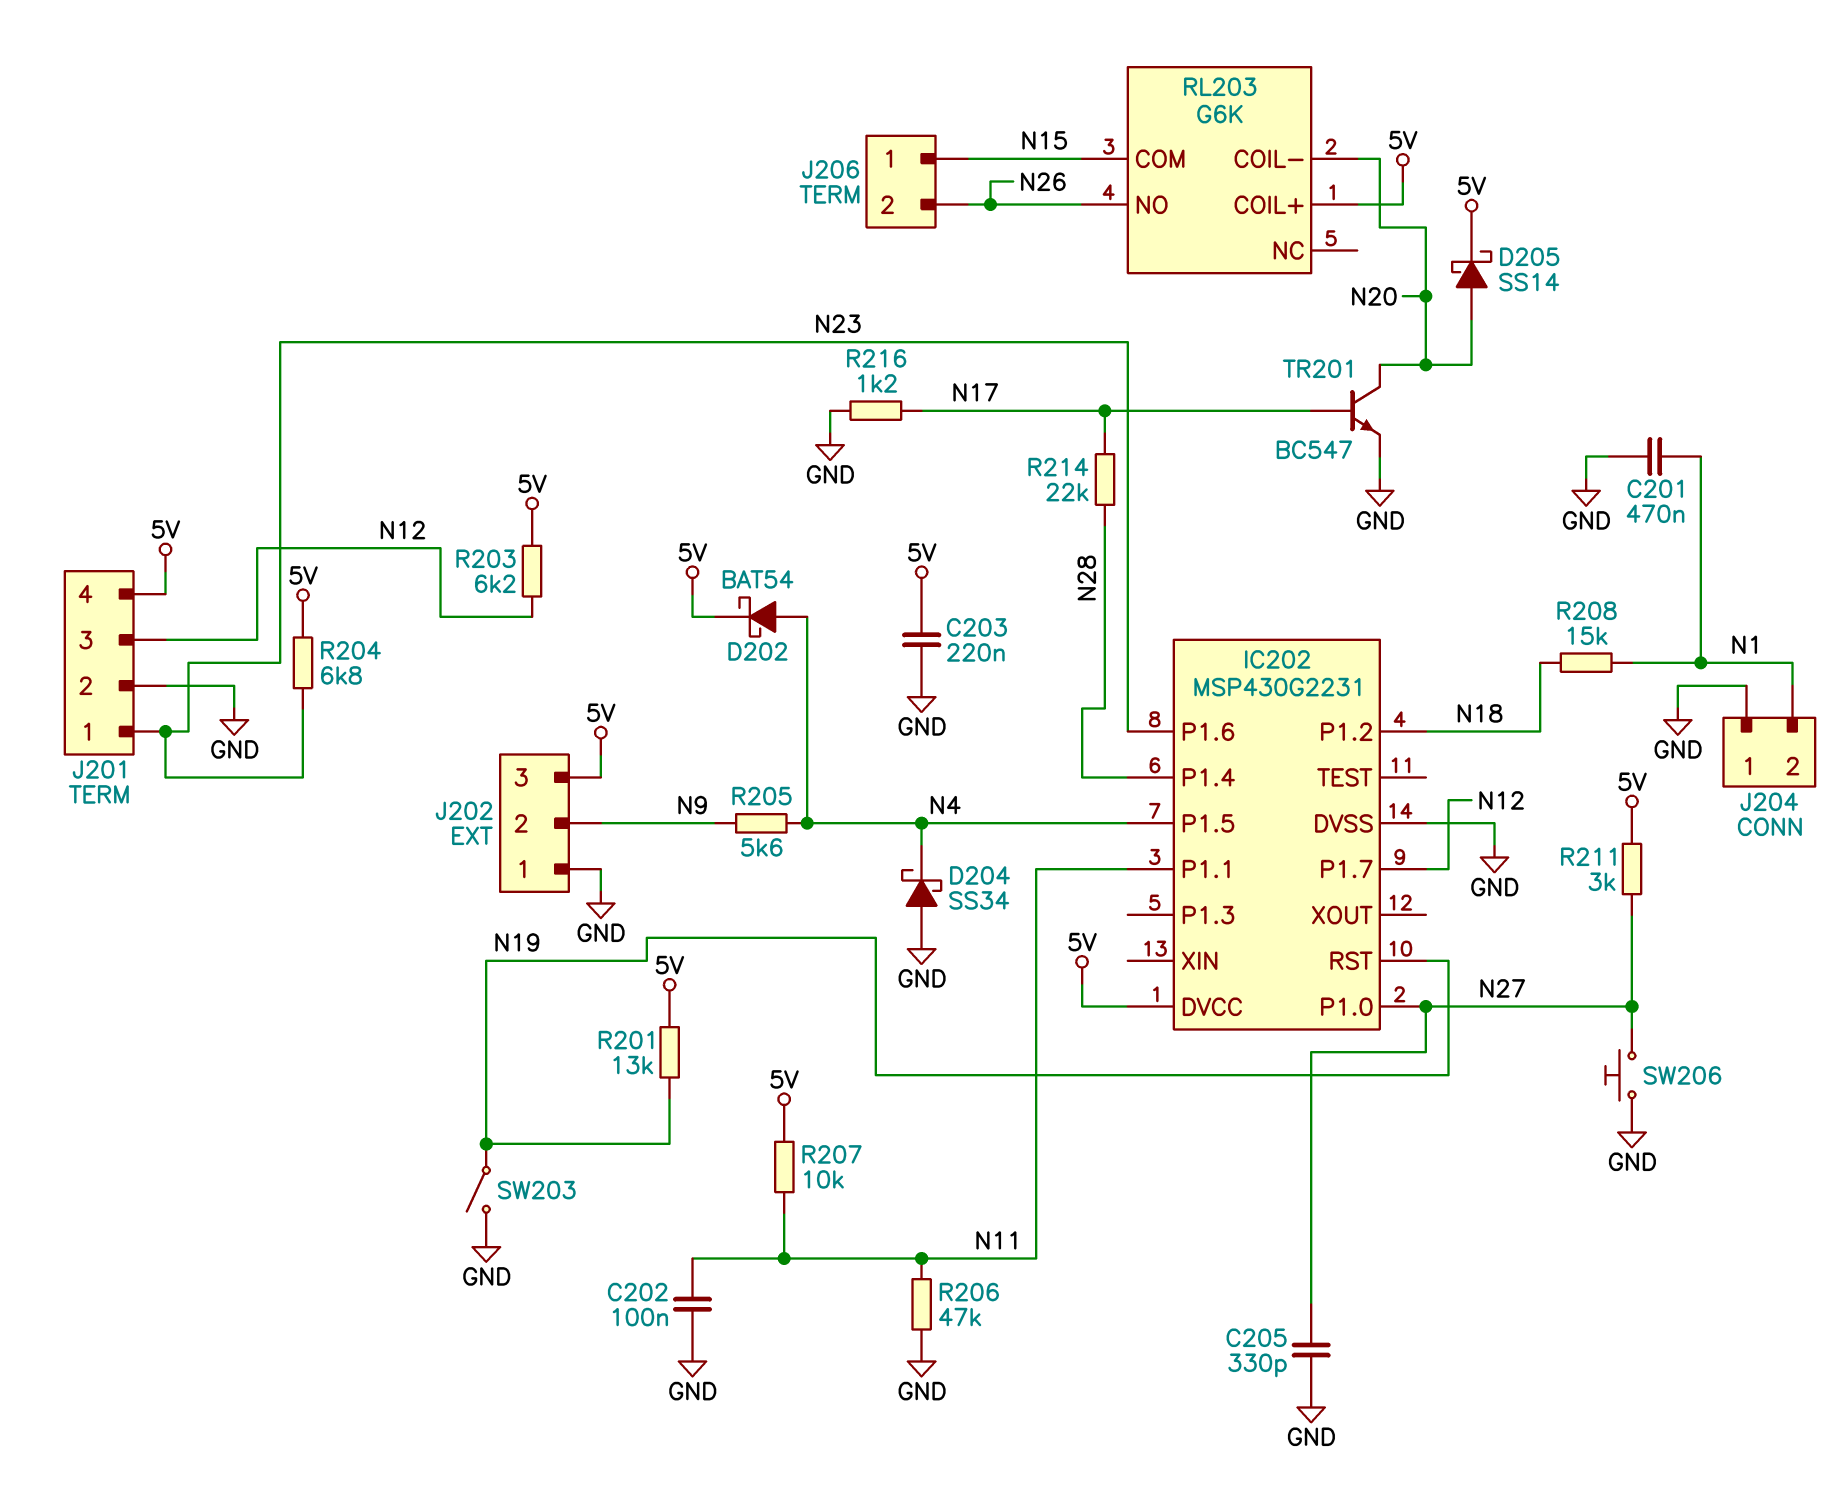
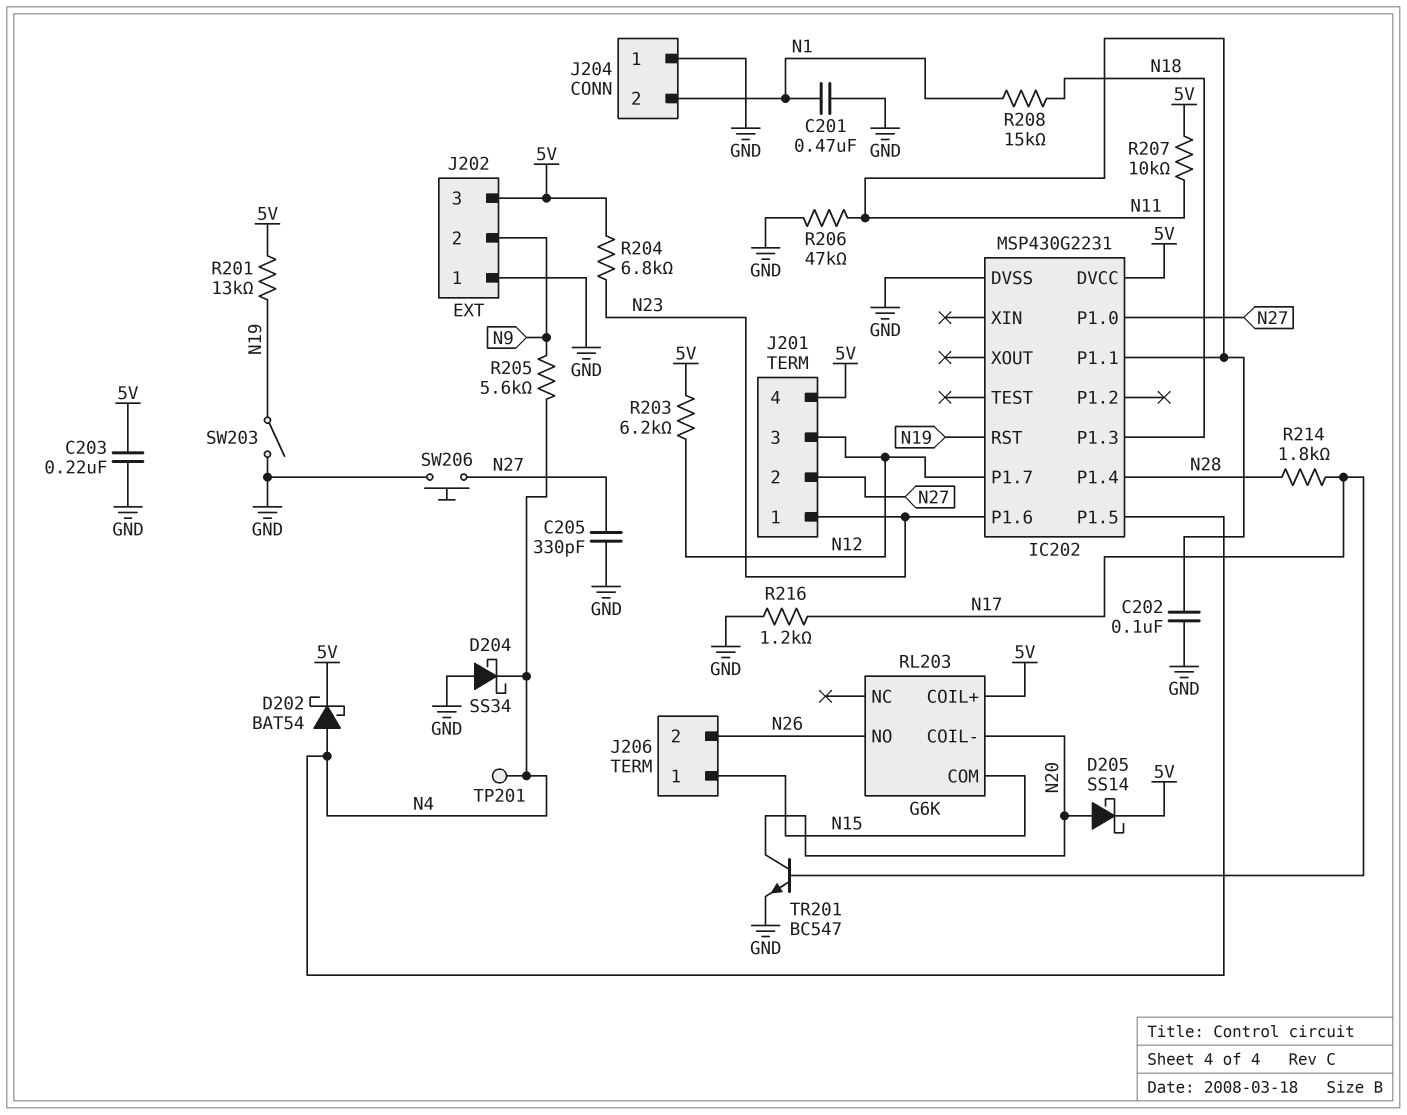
IC202 pin P1.2: N18 -> none
IC202 pin P1.3: none -> N18
J201 pin 2: GND -> N27
R211: 3k (5V, N27) -> none
R214: 22k (N17, N28) -> 1.8k (N17, N28)
TP201: none -> test point (N4)

